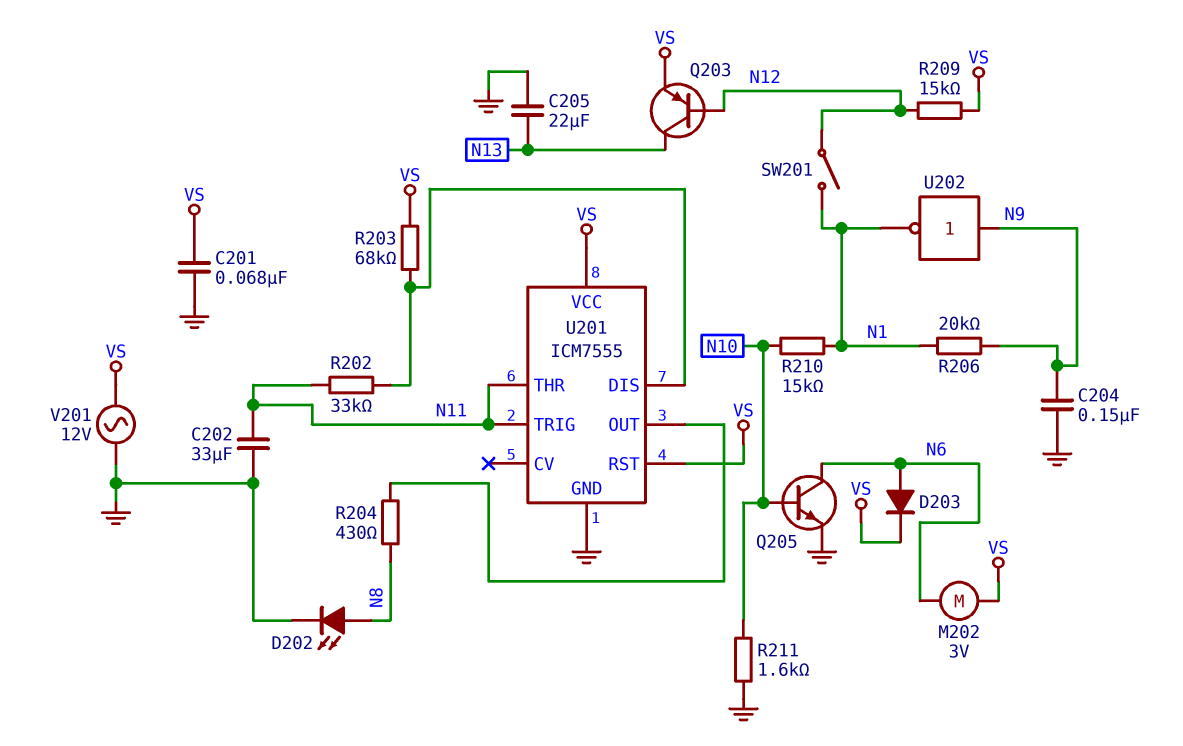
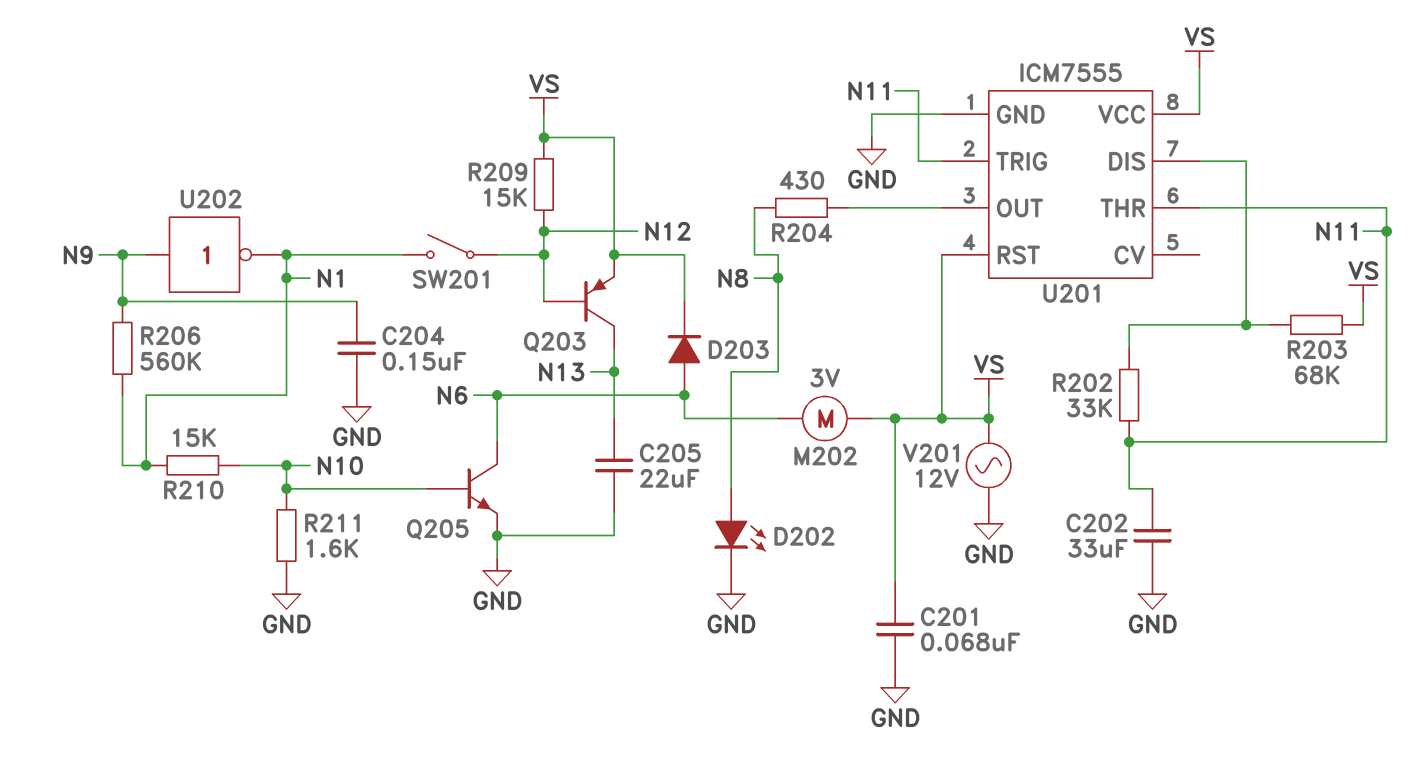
R206: 20k (N1, N9) -> 560k (N1, N9)

